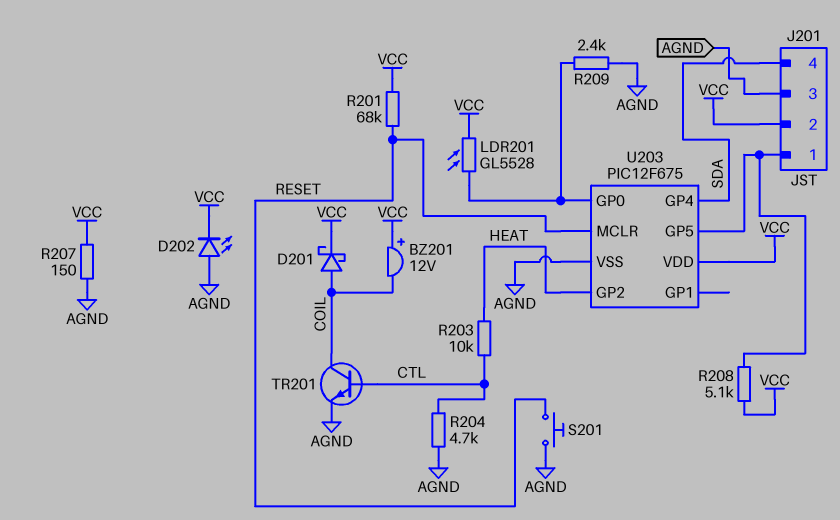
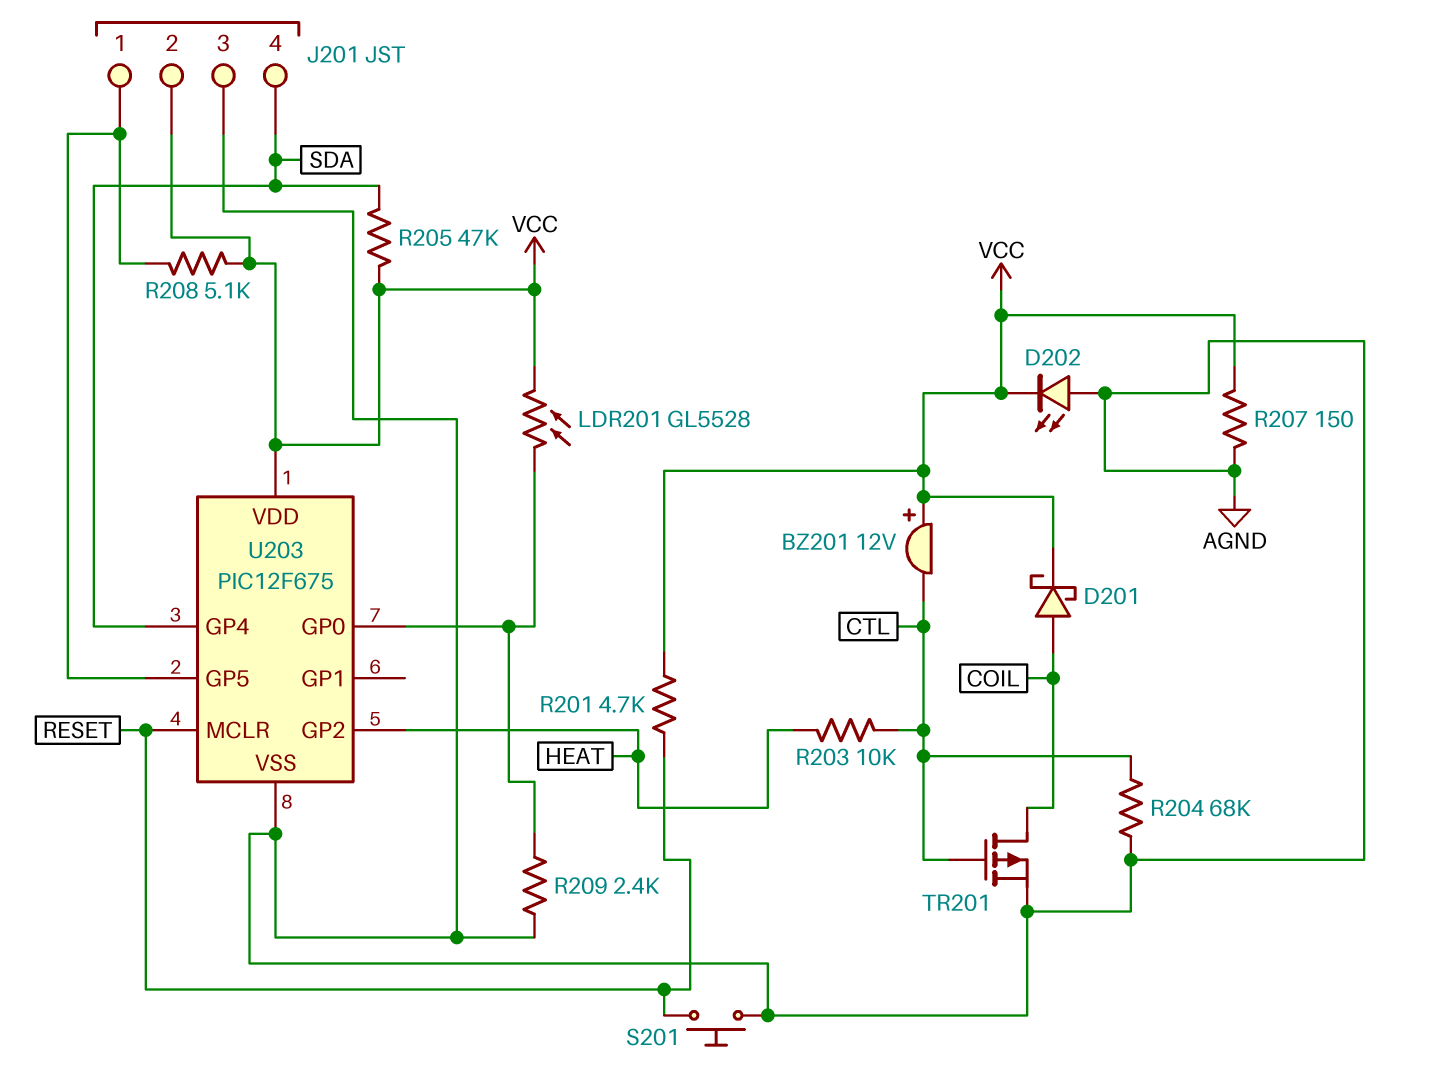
BZ201: buzzer 12V (plus VCC, minus COIL) -> buzzer 12V (plus VCC, minus CTL)
R201: 68k (RESET, VCC) -> 4.7k (RESET, VCC)
R204: 4.7k (AGND, CTL) -> 68k (AGND, CTL)
R205: none -> 47k (SDA, VCC)
TR201: NPN (B CTL, C COIL, E AGND) -> PMOS (G CTL, D COIL, S AGND)

